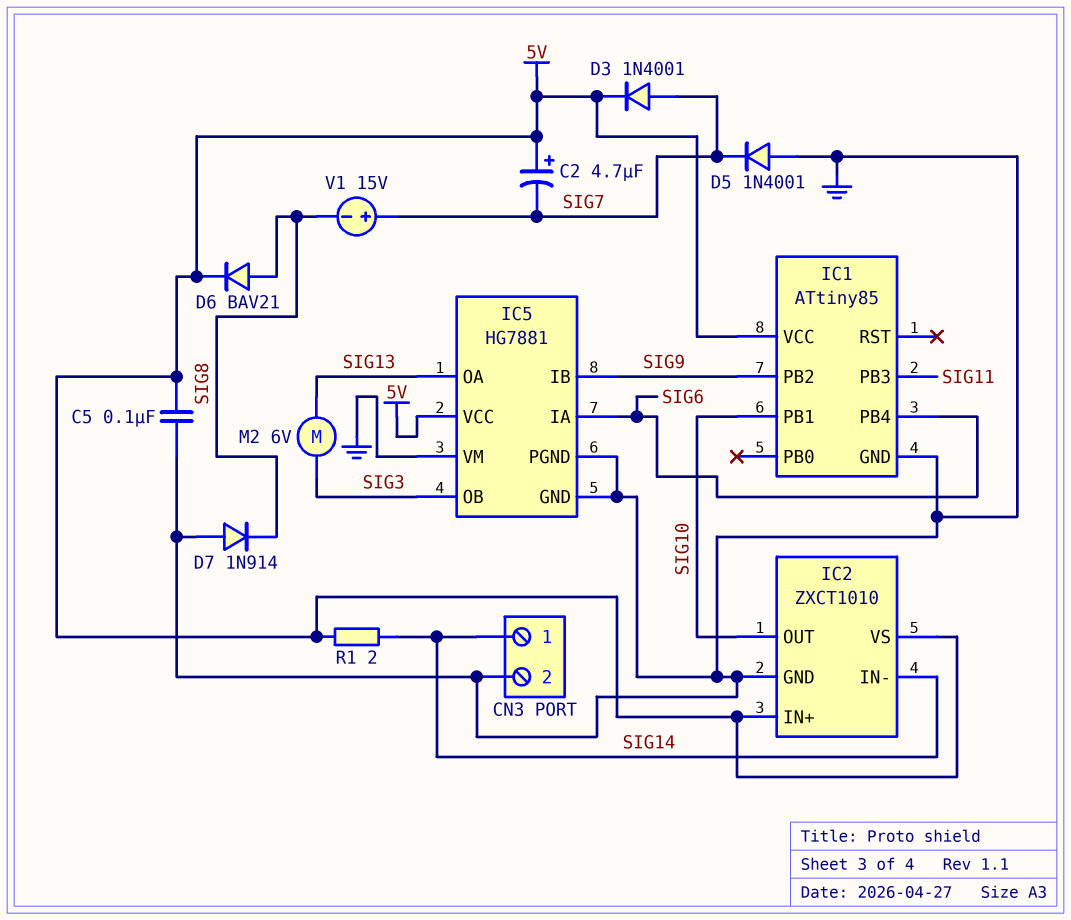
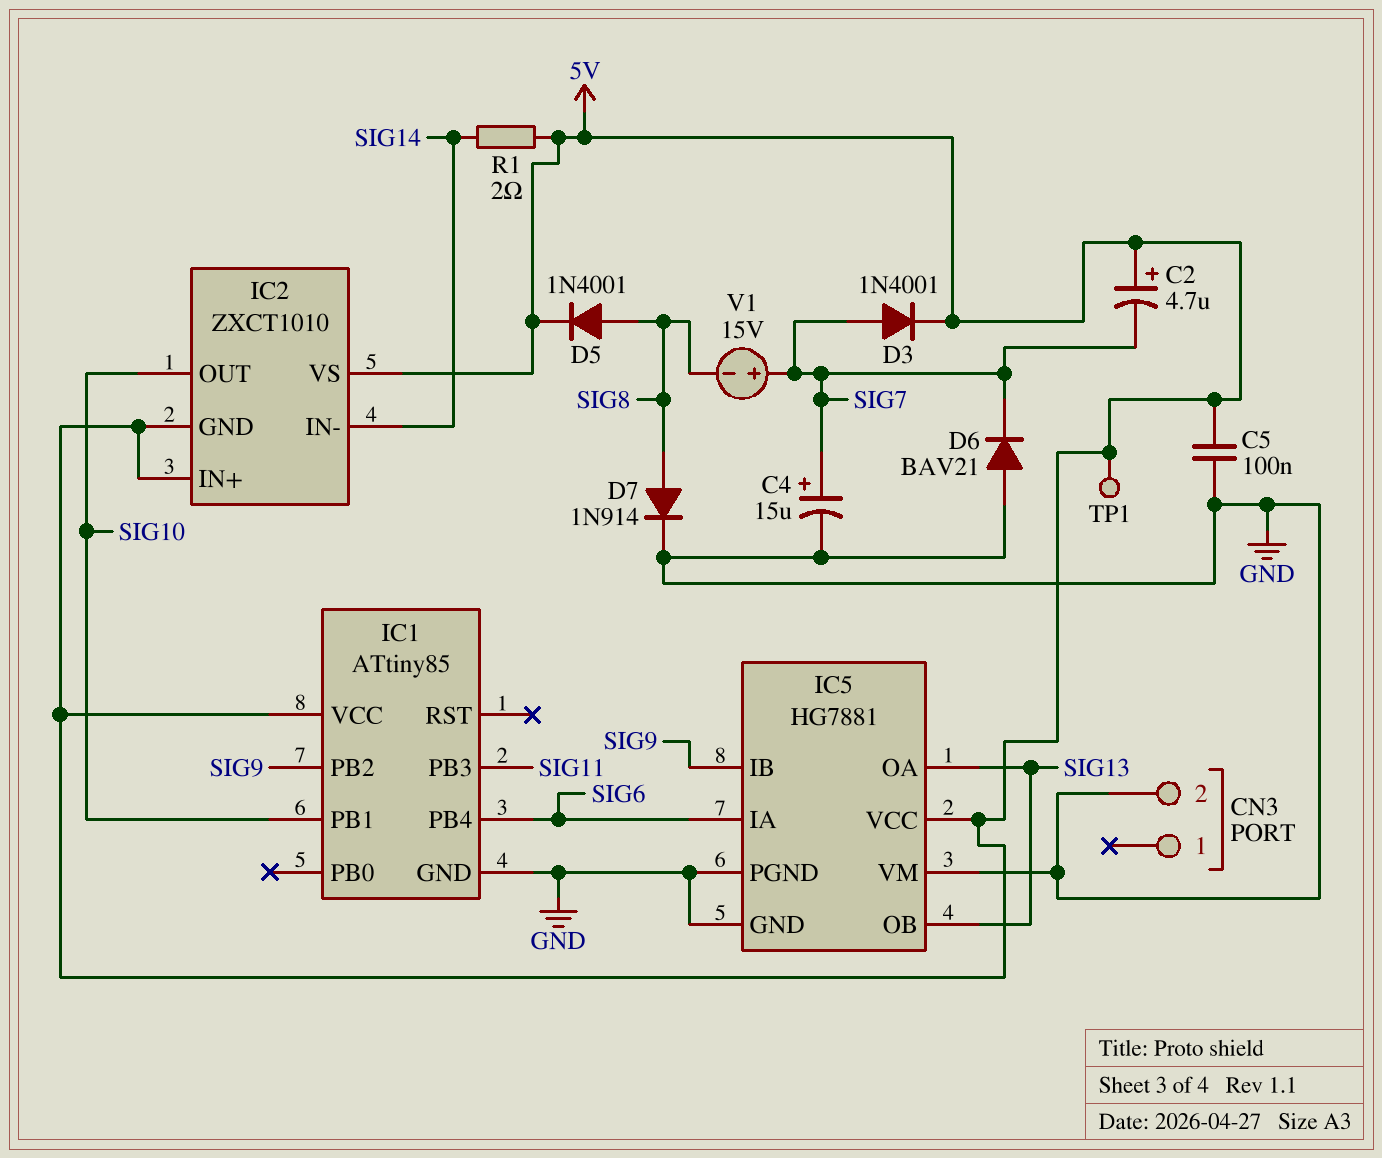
C4: none -> 15uF (plus SIG7, minus GND)
CN3 pin 1: SIG14 -> none
D5: diode 1N4001 (A GND, K SIG7) -> diode 1N4001 (A SIG8, K 5V)
D6: diode BAV21 (A SIG8, K 5V) -> diode BAV21 (A GND, K SIG7)
D7: diode 1N914 (A GND, K SIG8) -> diode 1N914 (A SIG8, K GND)
IC2 pin GND: GND -> 5V
IC5 pin OB: SIG3 -> SIG13
M2: motor 6V (SIG3, SIG13) -> none
TP1: none -> test point (5V)

